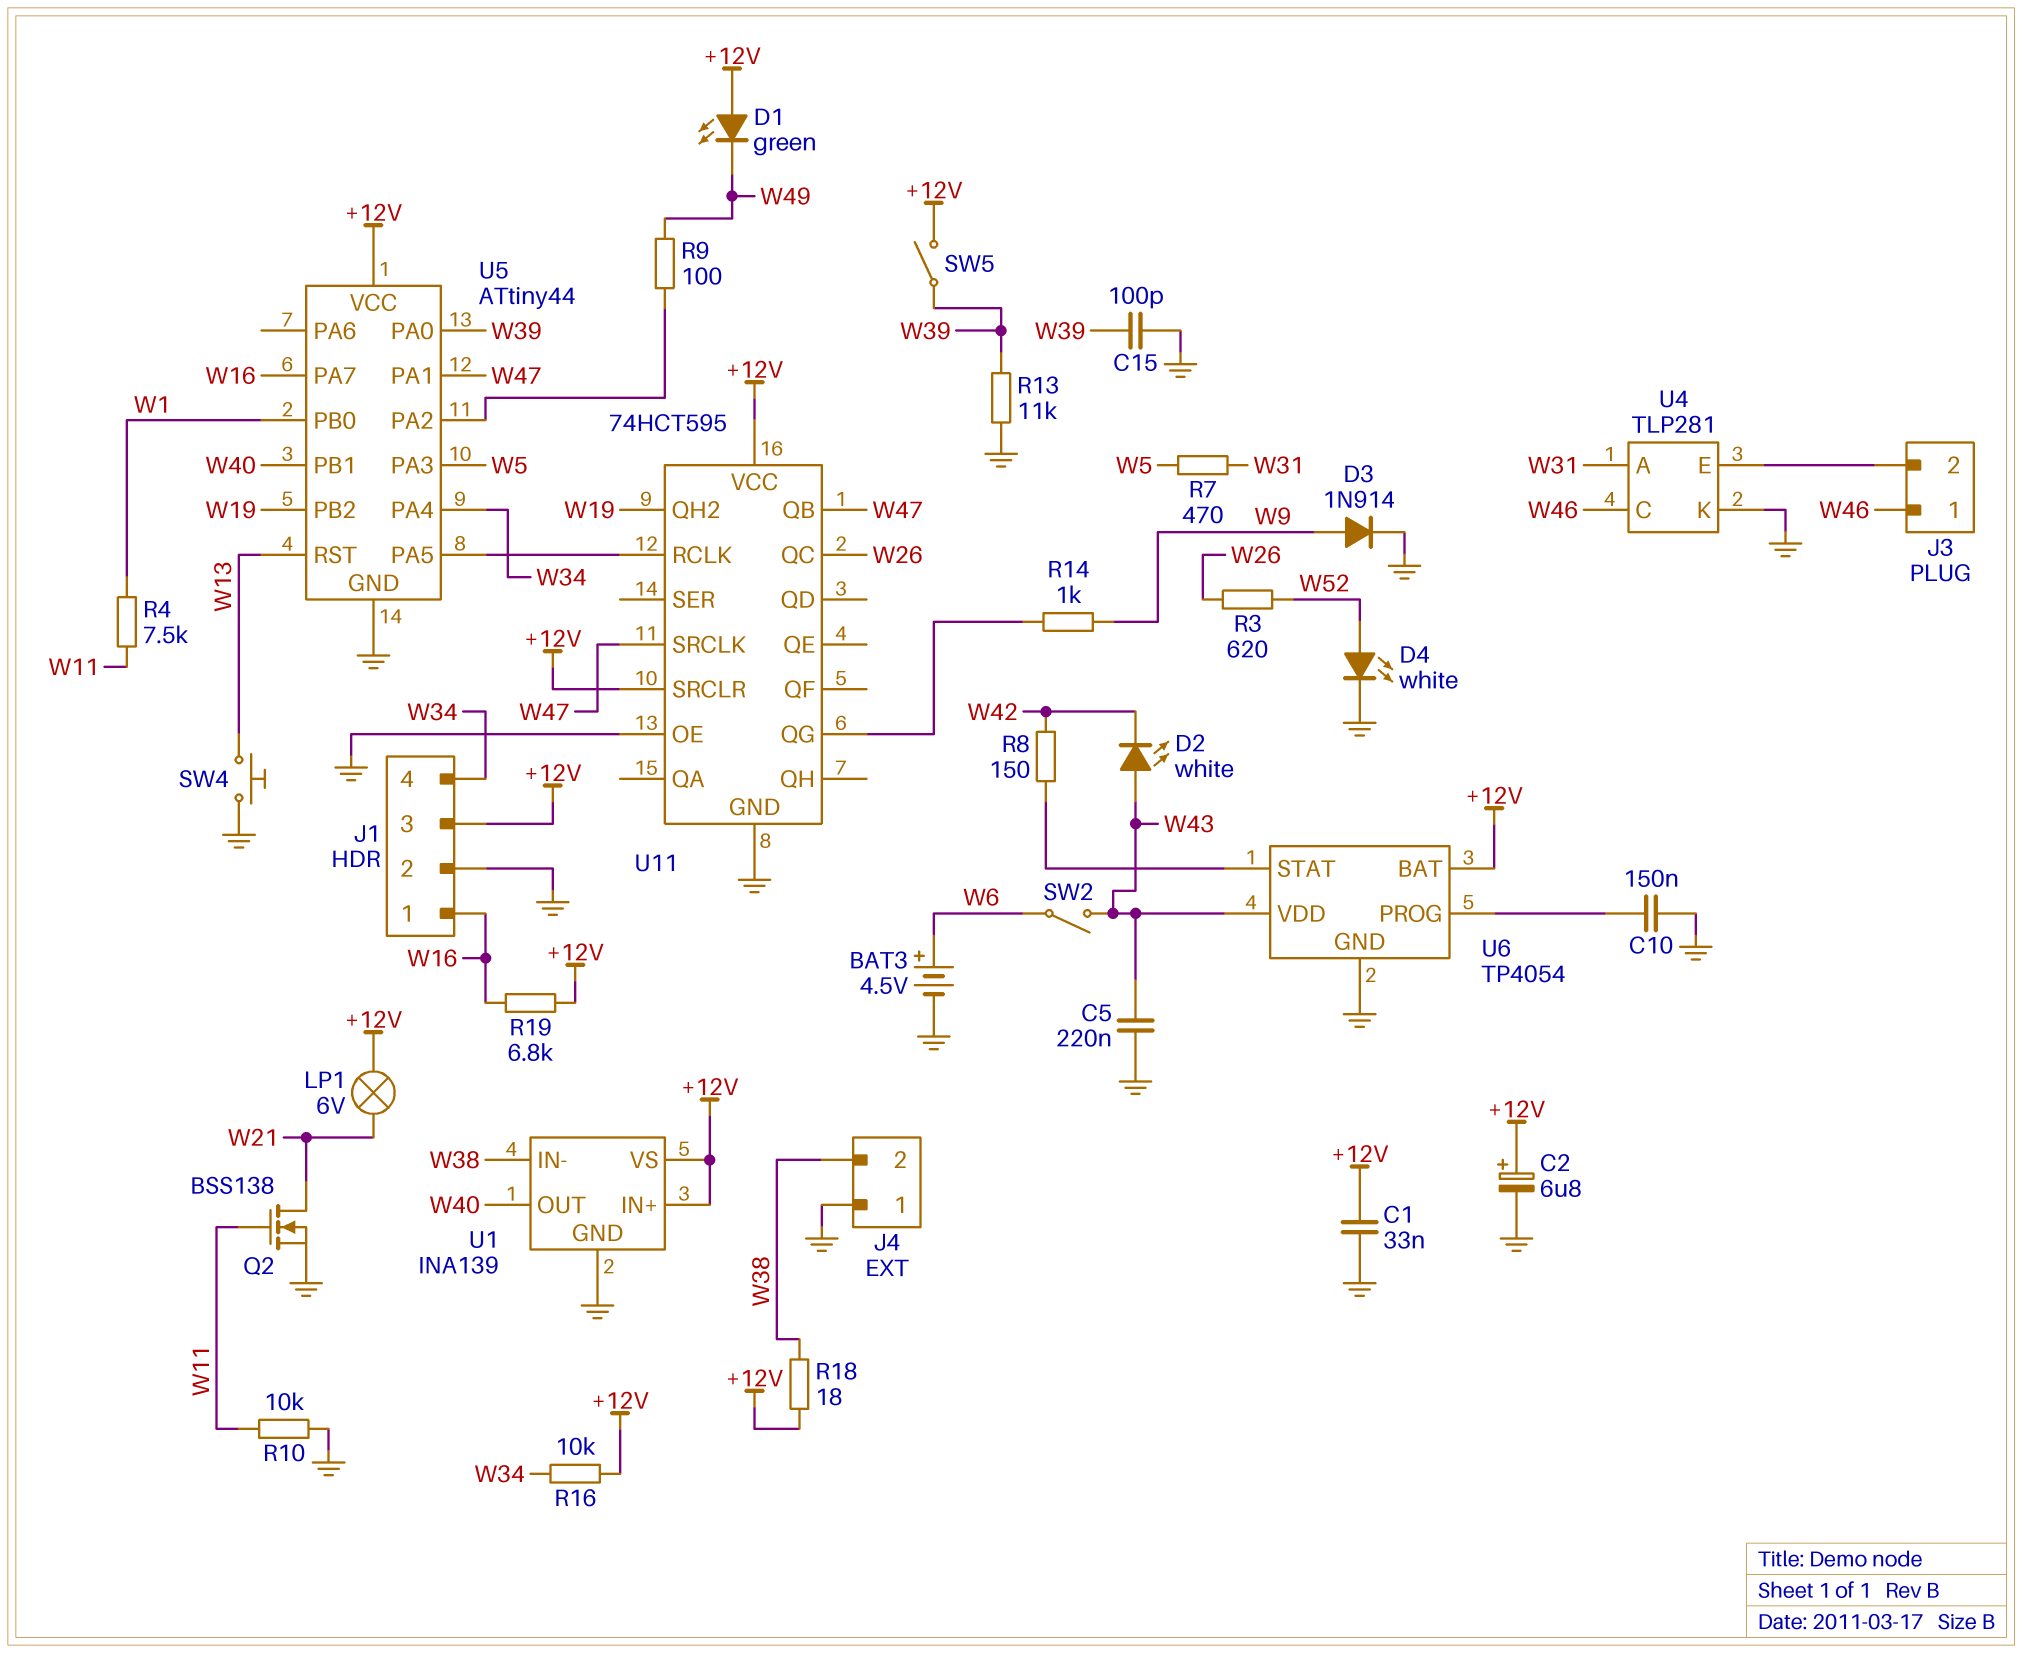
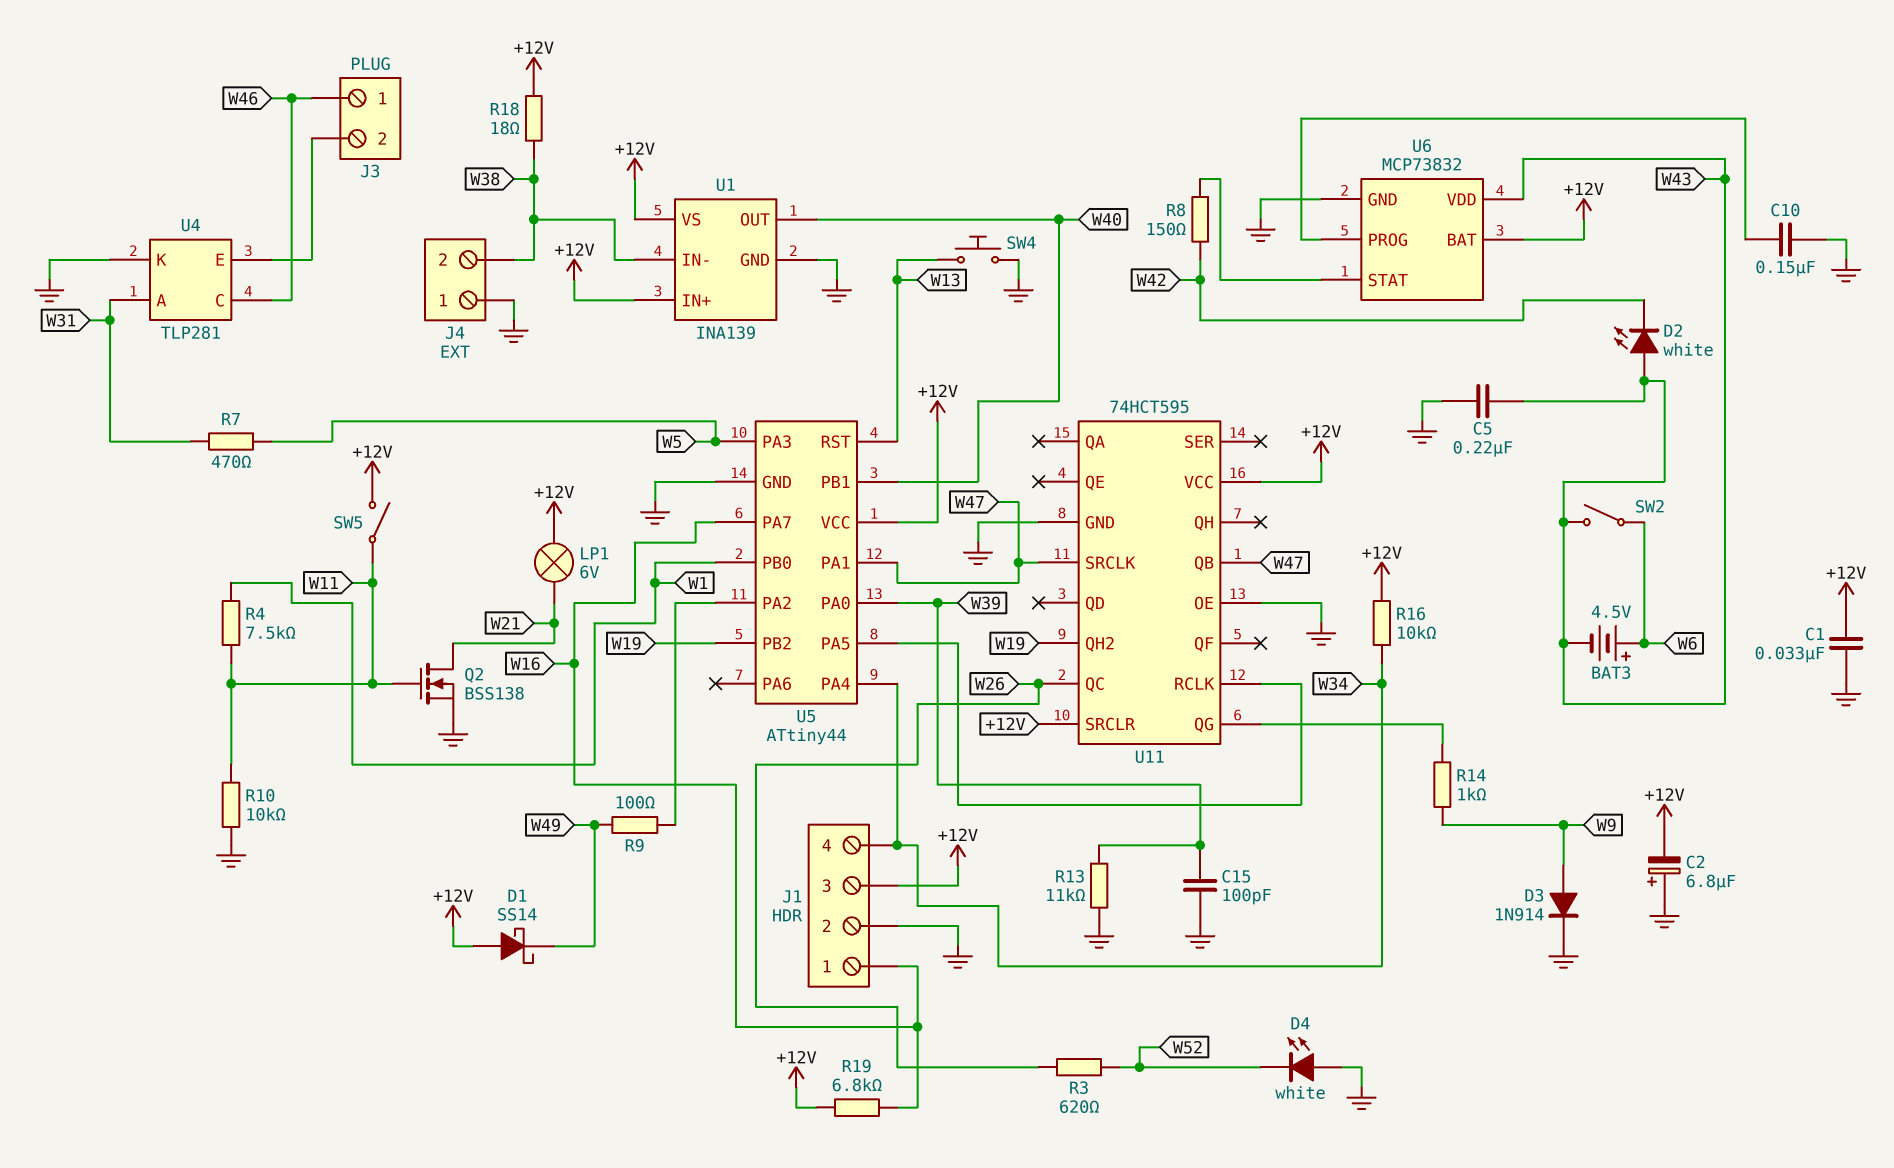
BAT3: 4.5V (plus W6, minus GND) -> 4.5V (plus W6, minus W43)
C2: 6.8uF (plus +12V, minus GND) -> 6.8uF (plus GND, minus +12V)
D1: LED green (A +12V, K W49) -> schottky SS14 (A +12V, K W49)
D4: LED white (A W52, K GND) -> LED white (A GND, K W52)
SW5: switch (+12V, W39) -> switch (+12V, W11)
U6: TP4054 -> MCP73832

